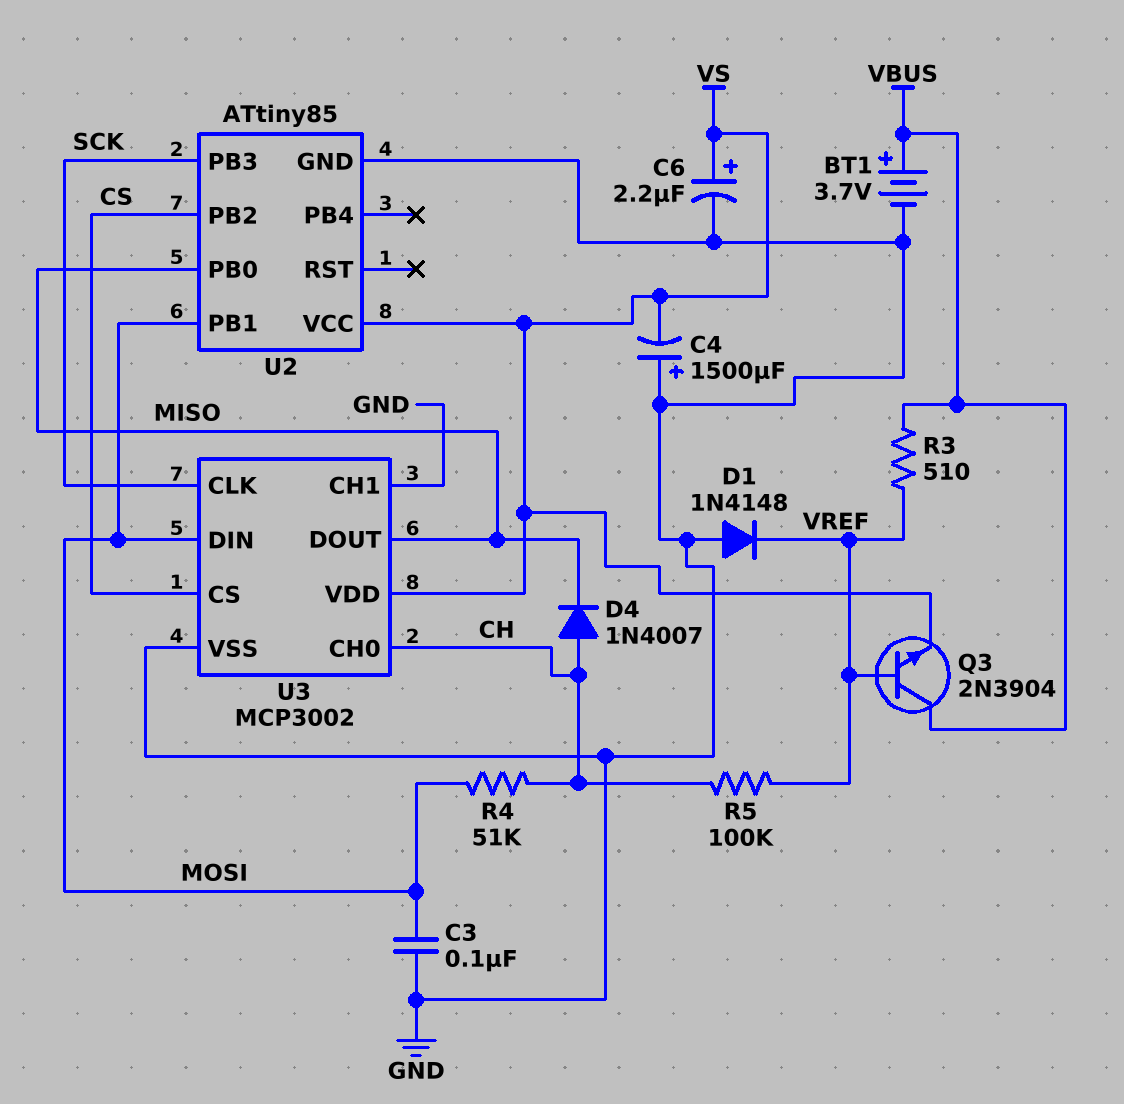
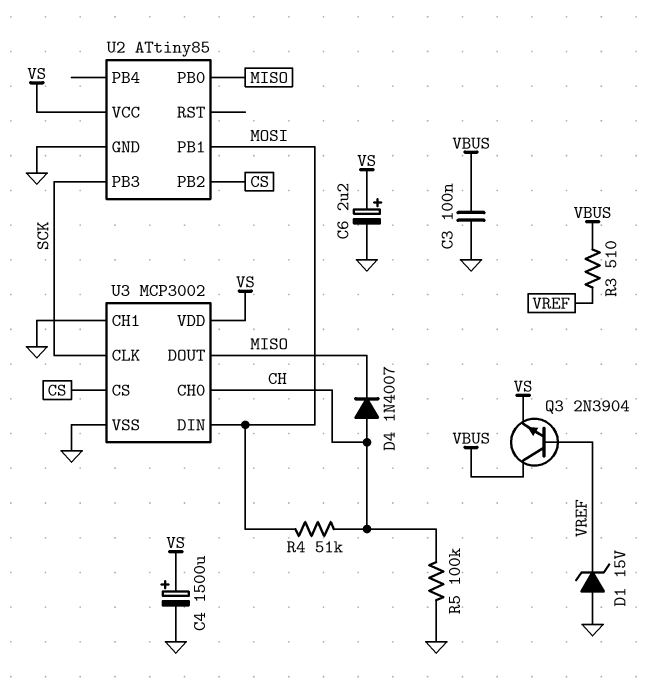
BT1: 3.7V (plus VBUS, minus GND) -> none
C3: 100nF (GND, MOSI) -> 100nF (GND, VBUS)
C4: 1500uF (plus GND, minus VS) -> 1500uF (plus VS, minus GND)
D1: diode 1N4148 (A GND, K VREF) -> zener 15V (A GND, K VREF)
R5: 100k (CH, VREF) -> 100k (CH, GND)

